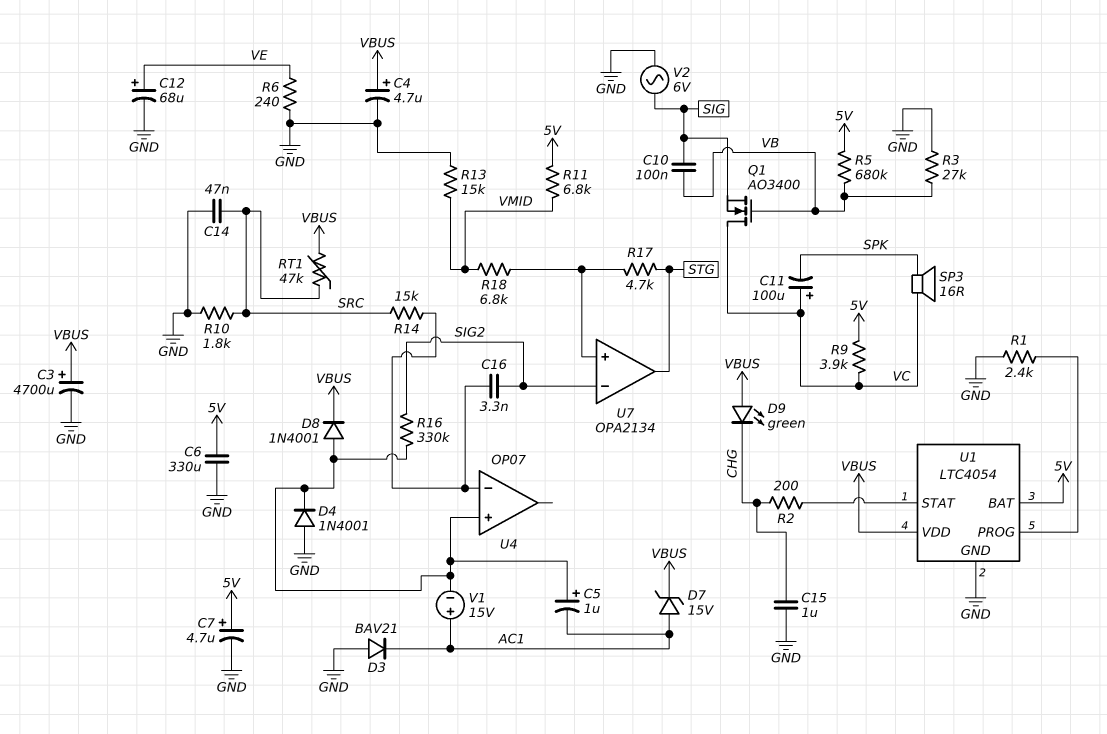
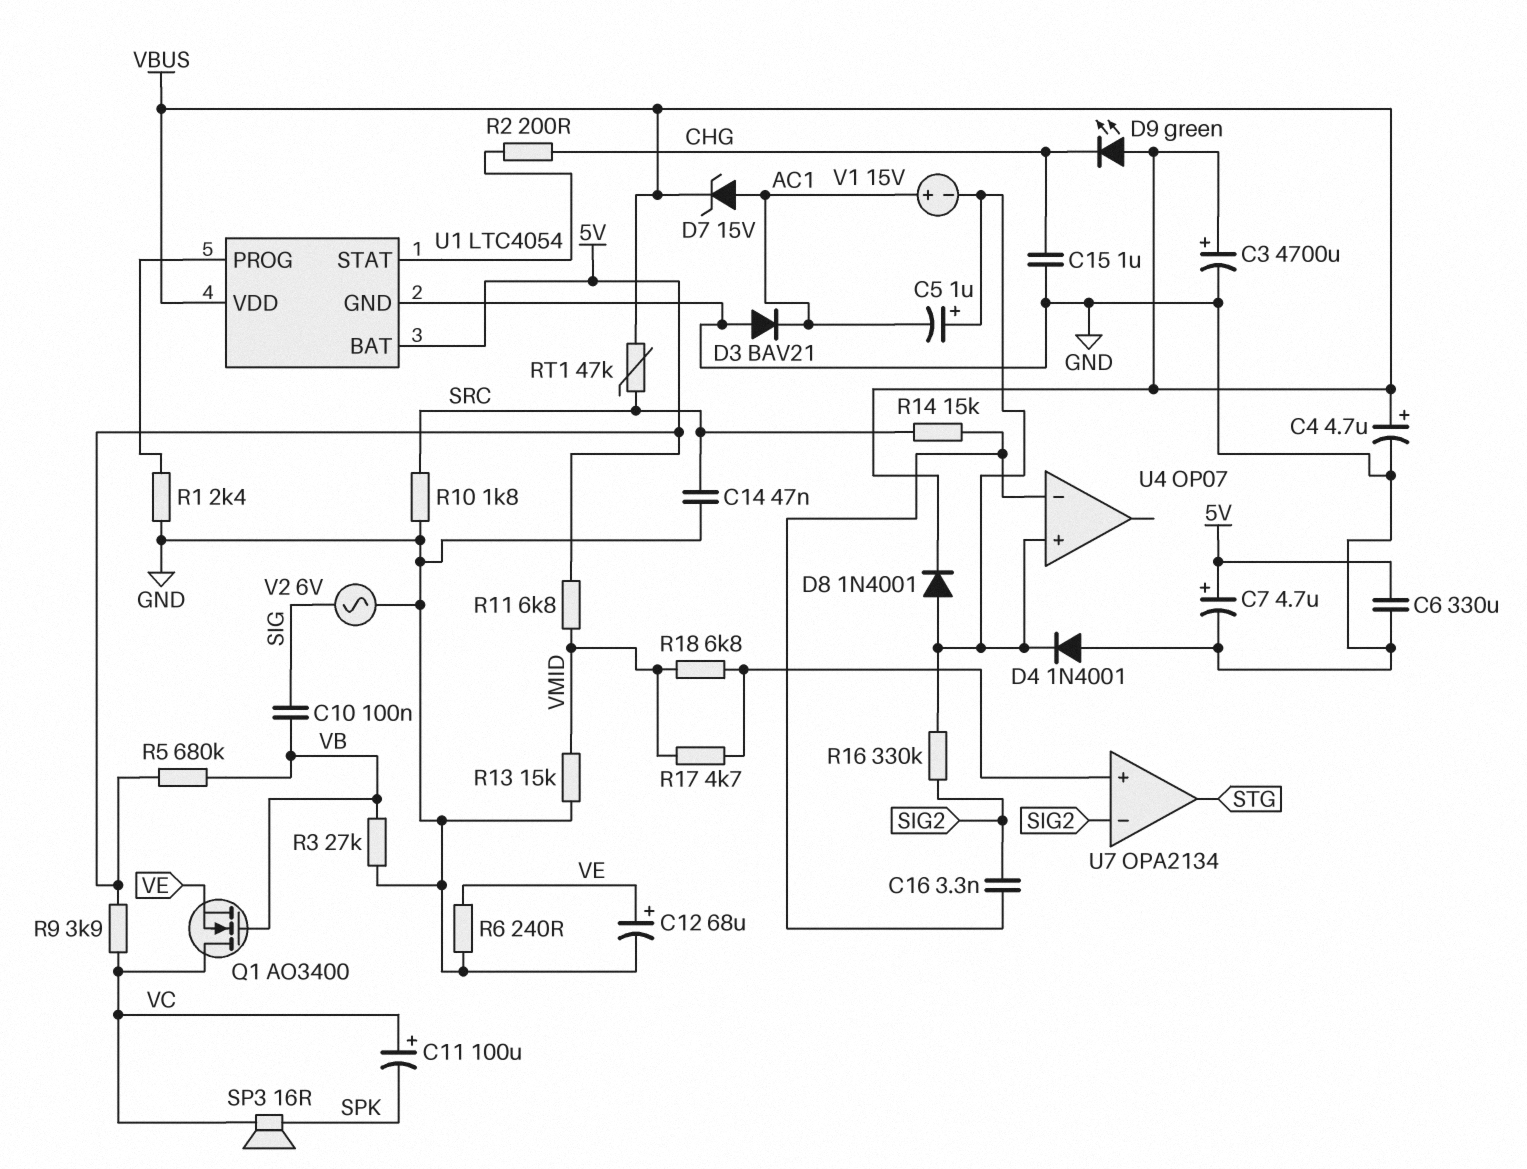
Q1: NMOS AO3400 (G VB, D VC, S SIG) -> NMOS AO3400 (G VB, D VC, S VE)
R17: 4.7k (STG, U7/in+) -> 4.7k (U7/in+, VMID)

